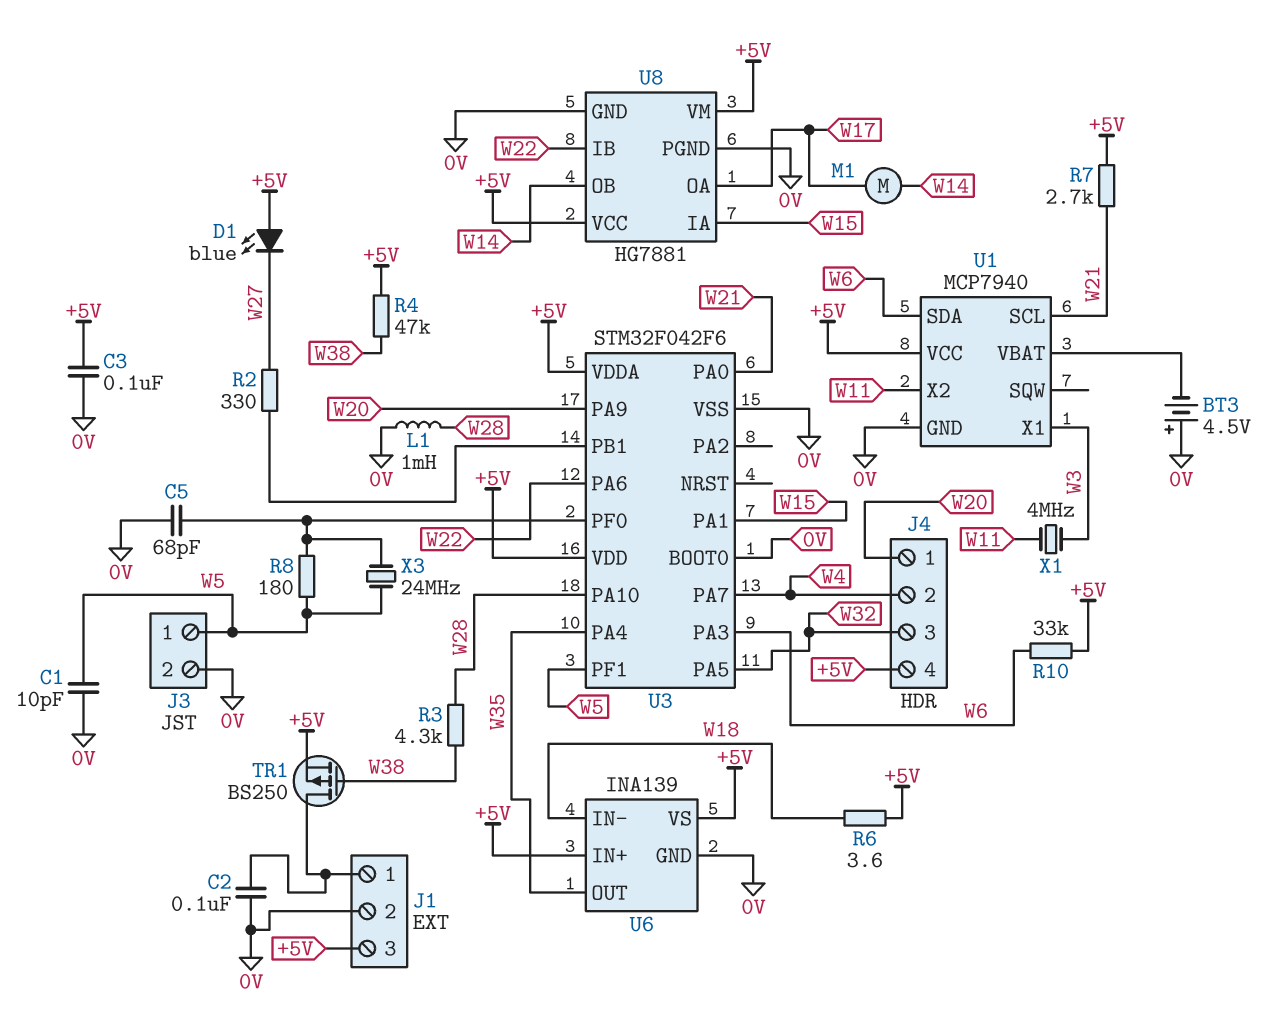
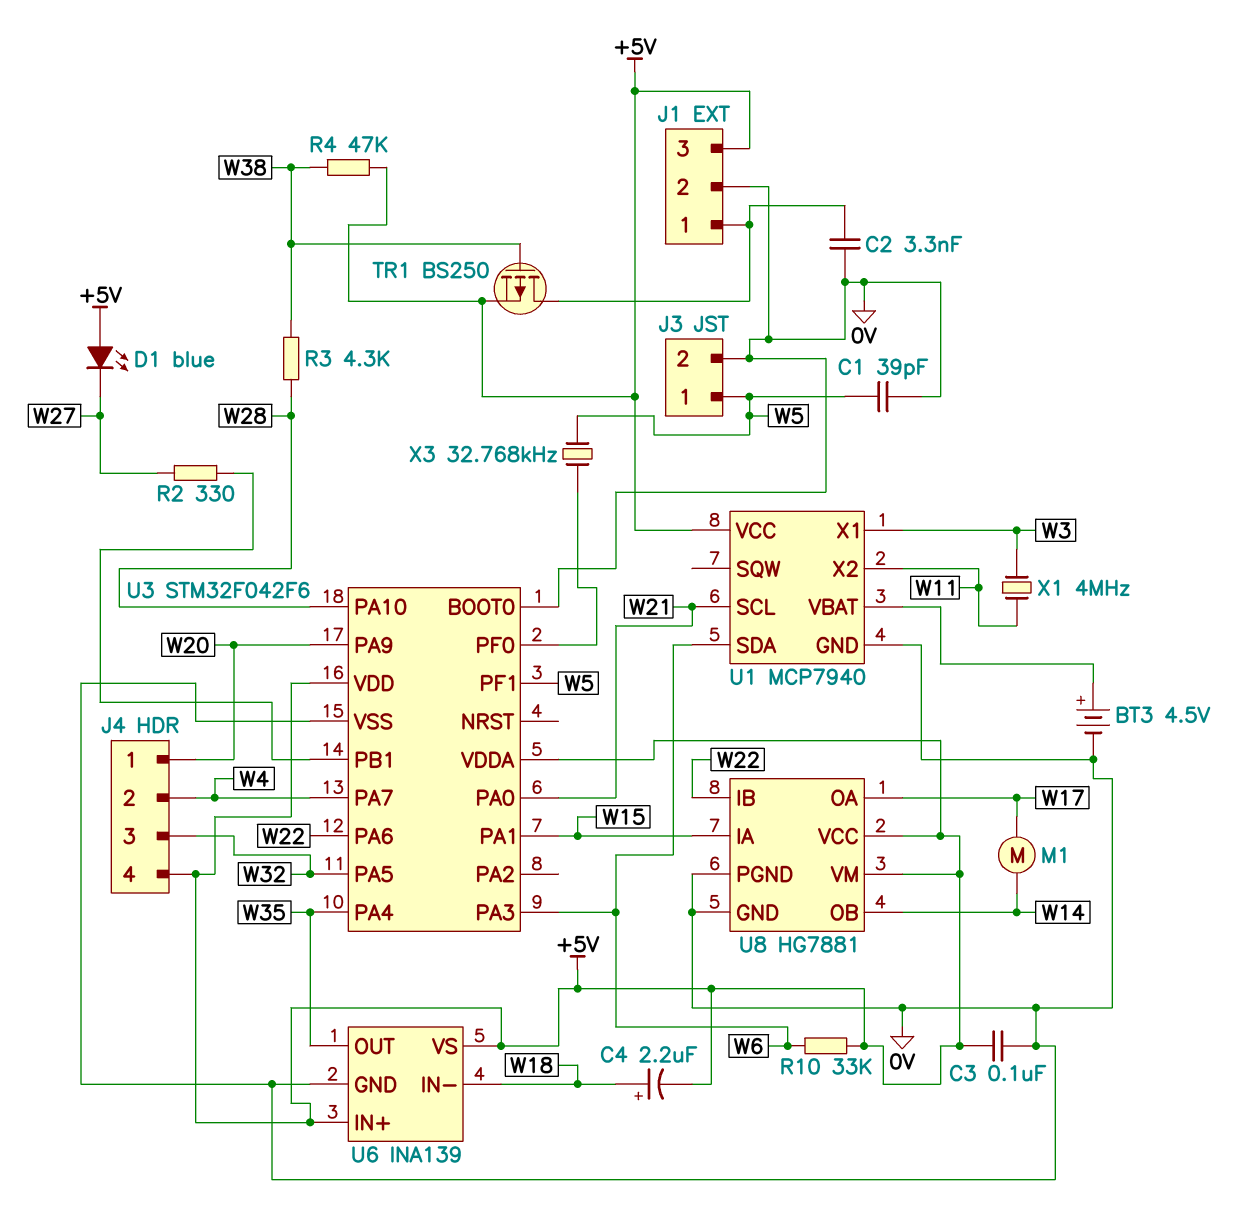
BT3: 4.5V (plus 0V, minus U1/VBAT) -> 4.5V (plus U1/VBAT, minus 0V)
C1: 10pF (0V, W5) -> 39pF (0V, W5)
C2: 100nF (0V, J1/1) -> 3.3nF (0V, J1/1)
C4: none -> 2.2uF (plus W18, minus +5V)
C5: 68pF (0V, U3/PF0) -> none
L1: 1mH (0V, W28) -> none
R6: 3.6 (+5V, W18) -> none
R7: 2.7k (+5V, W21) -> none
R8: 180 (U3/PF0, W5) -> none
X3: 24MHz (U3/PF0, W5) -> 32.768kHz (U3/PF0, W5)

